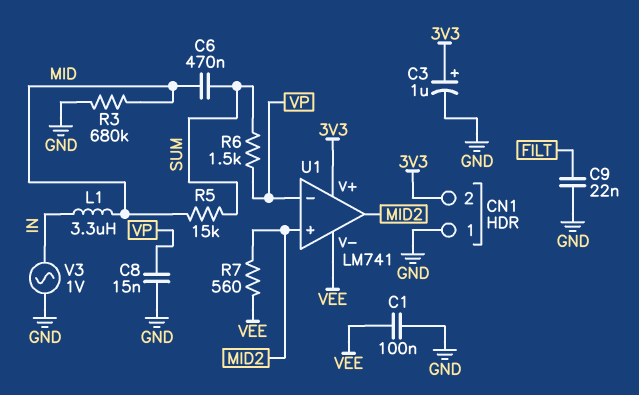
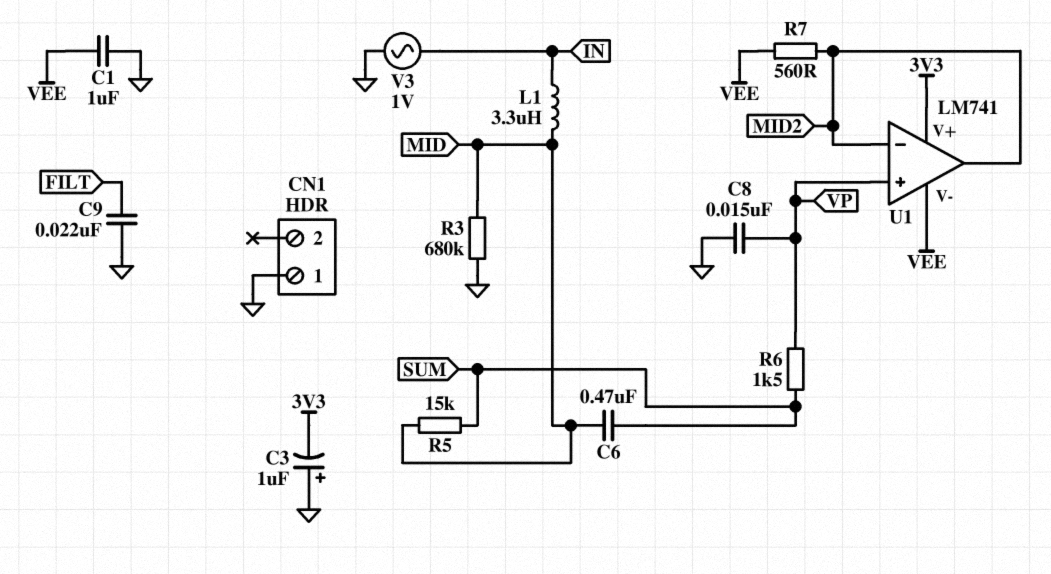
C1: 100nF (GND, VEE) -> 1uF (GND, VEE)
C3: 1uF (plus 3V3, minus GND) -> 1uF (plus GND, minus 3V3)
CN1 pin 2: 3V3 -> none
U1 pin in+: MID2 -> VP
U1 pin in-: VP -> MID2

